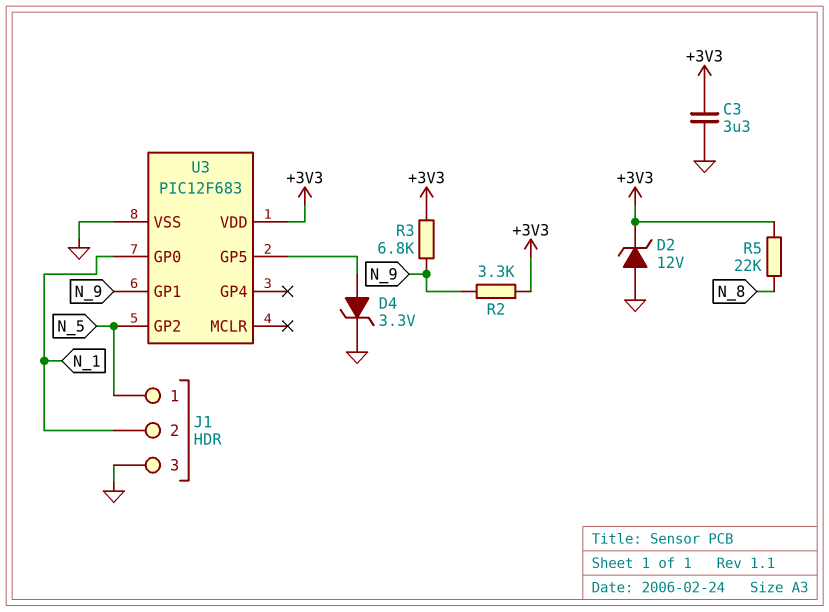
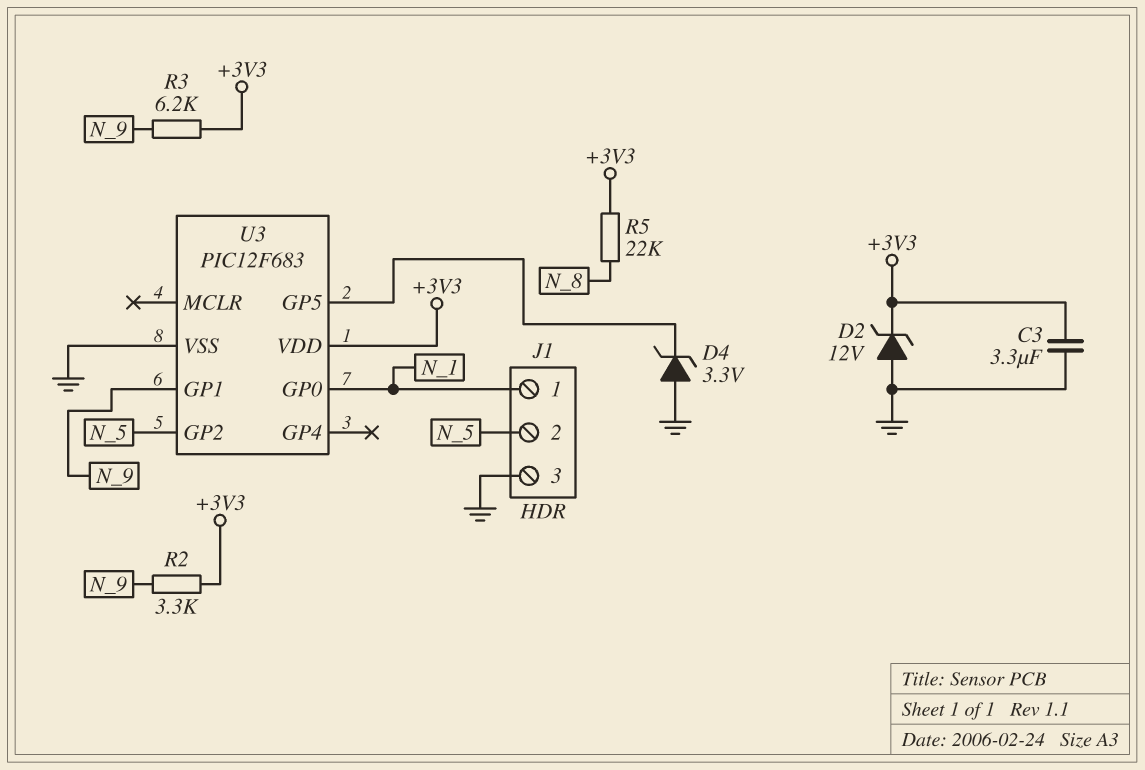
D4: zener 3.3V (A U3/GP5, K GND) -> zener 3.3V (A GND, K U3/GP5)
J1 pin 1: N_5 -> N_1
J1 pin 2: N_1 -> N_5
R3: 6.8k (+3V3, N_9) -> 6.2k (+3V3, N_9)

